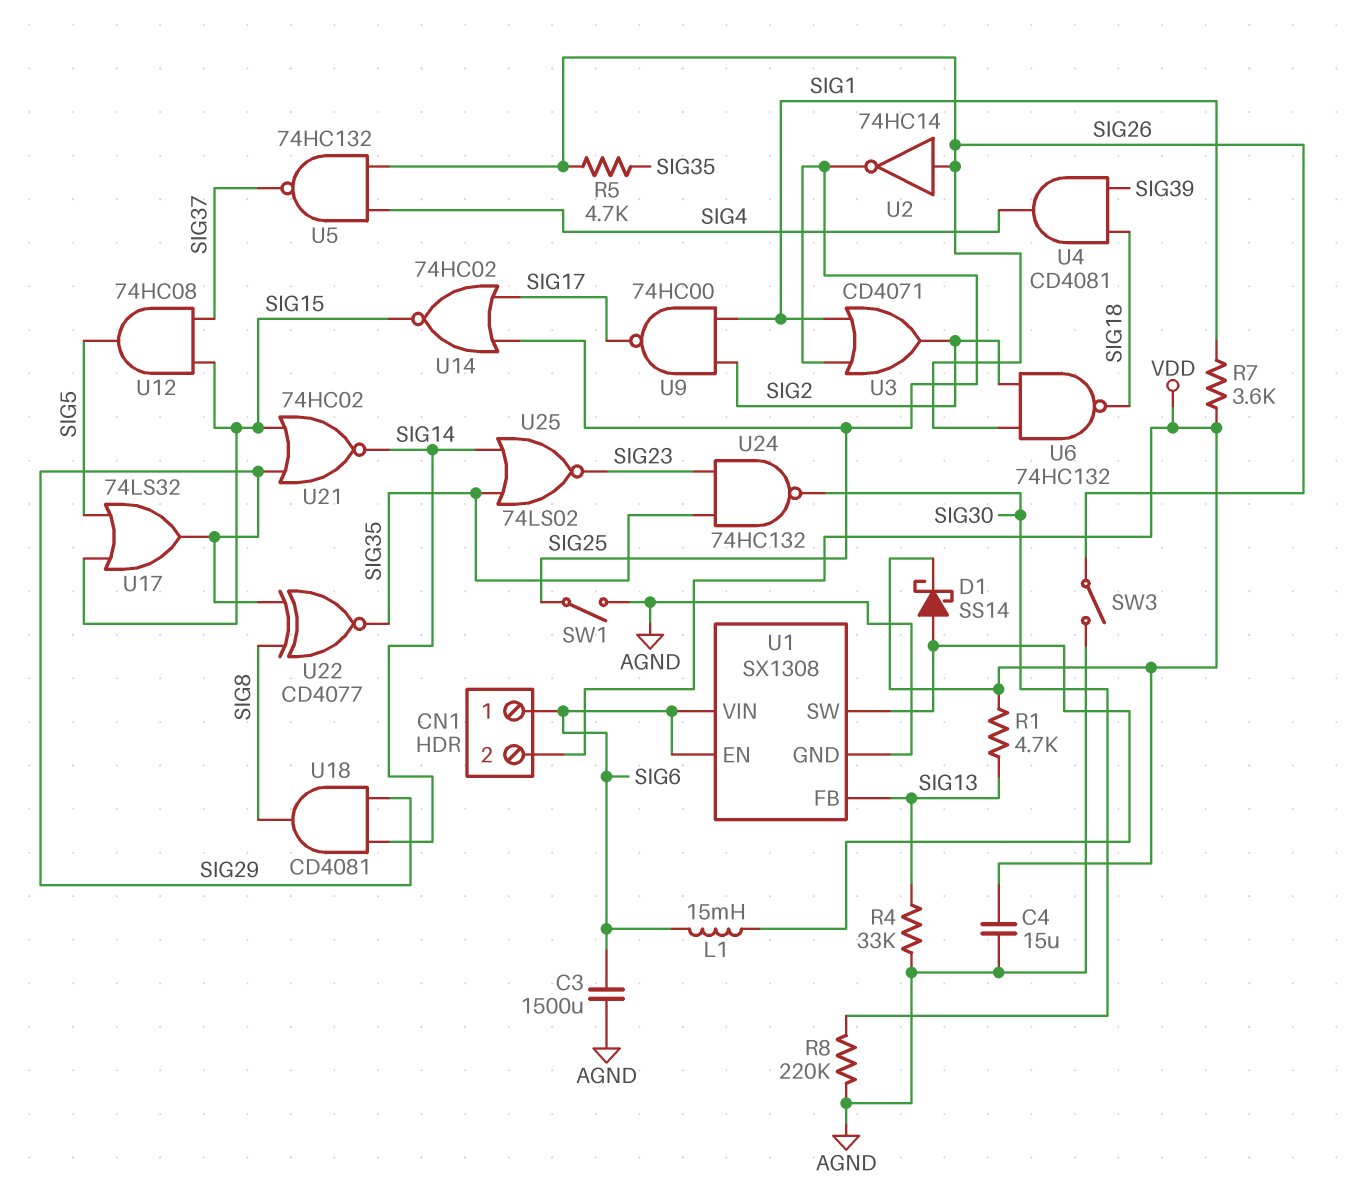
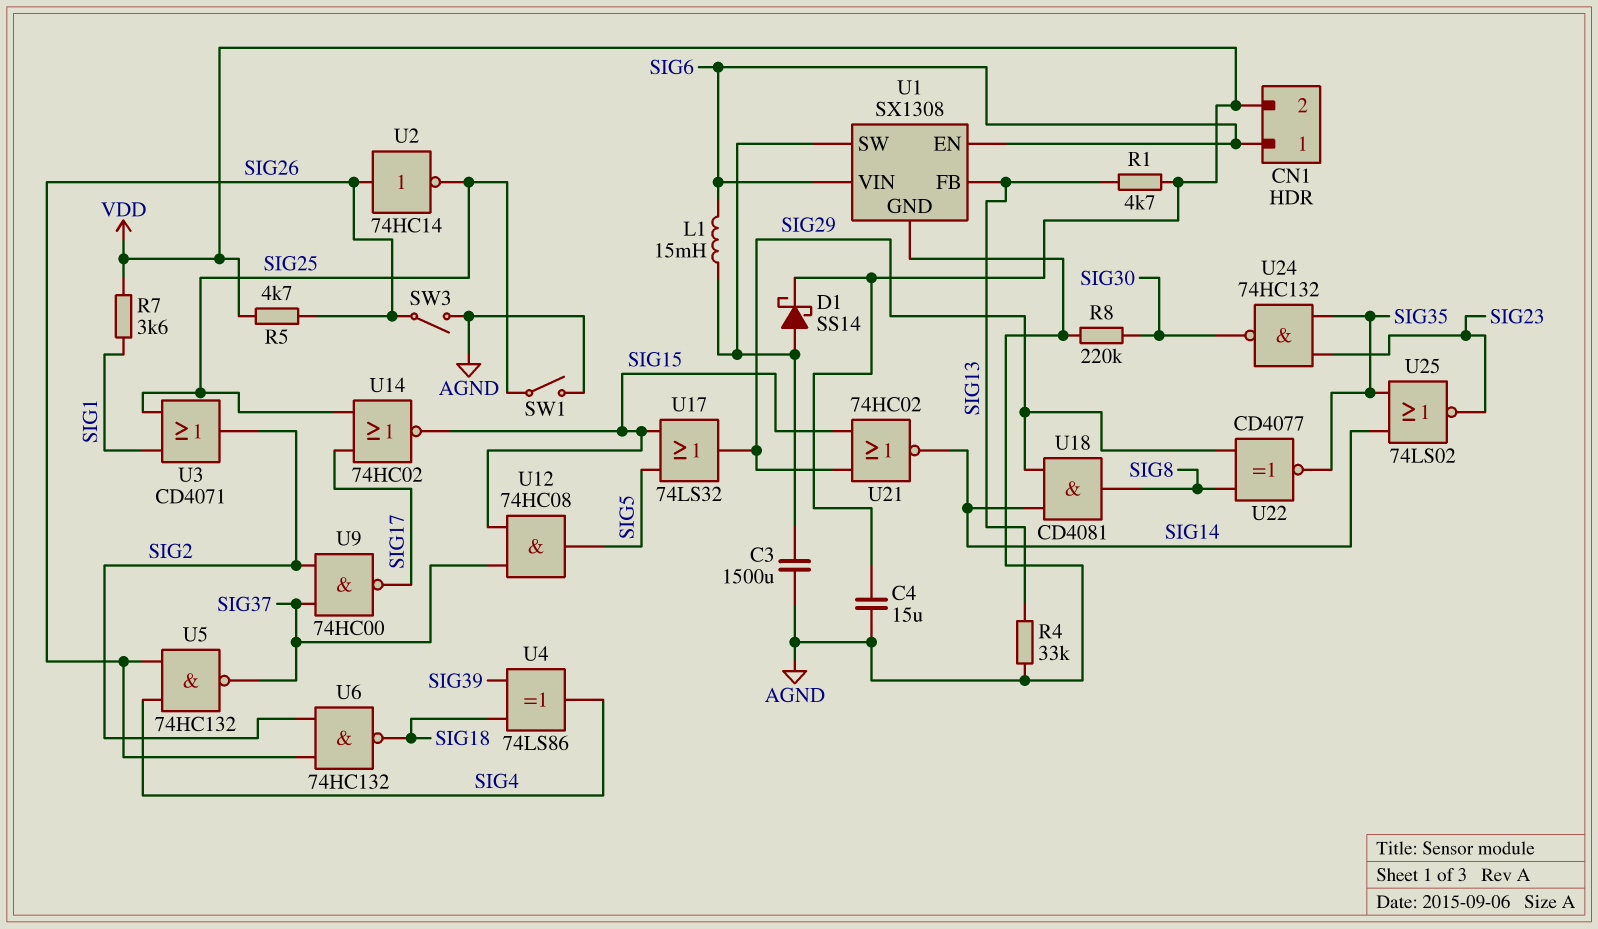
C3: 1500uF (AGND, SIG6) -> 1500uF (AGND, U1/SW)
R5: 4.7k (SIG26, SIG35) -> 4.7k (SIG26, VDD)
U4: AND CD4081 (in SIG18, in SIG39, out SIG4) -> XOR 74LS86 (in SIG18, in SIG39, out SIG4)
U9: NAND 74HC00 (in SIG1, in SIG2, out SIG17) -> NAND 74HC00 (in SIG2, in SIG37, out SIG17)

